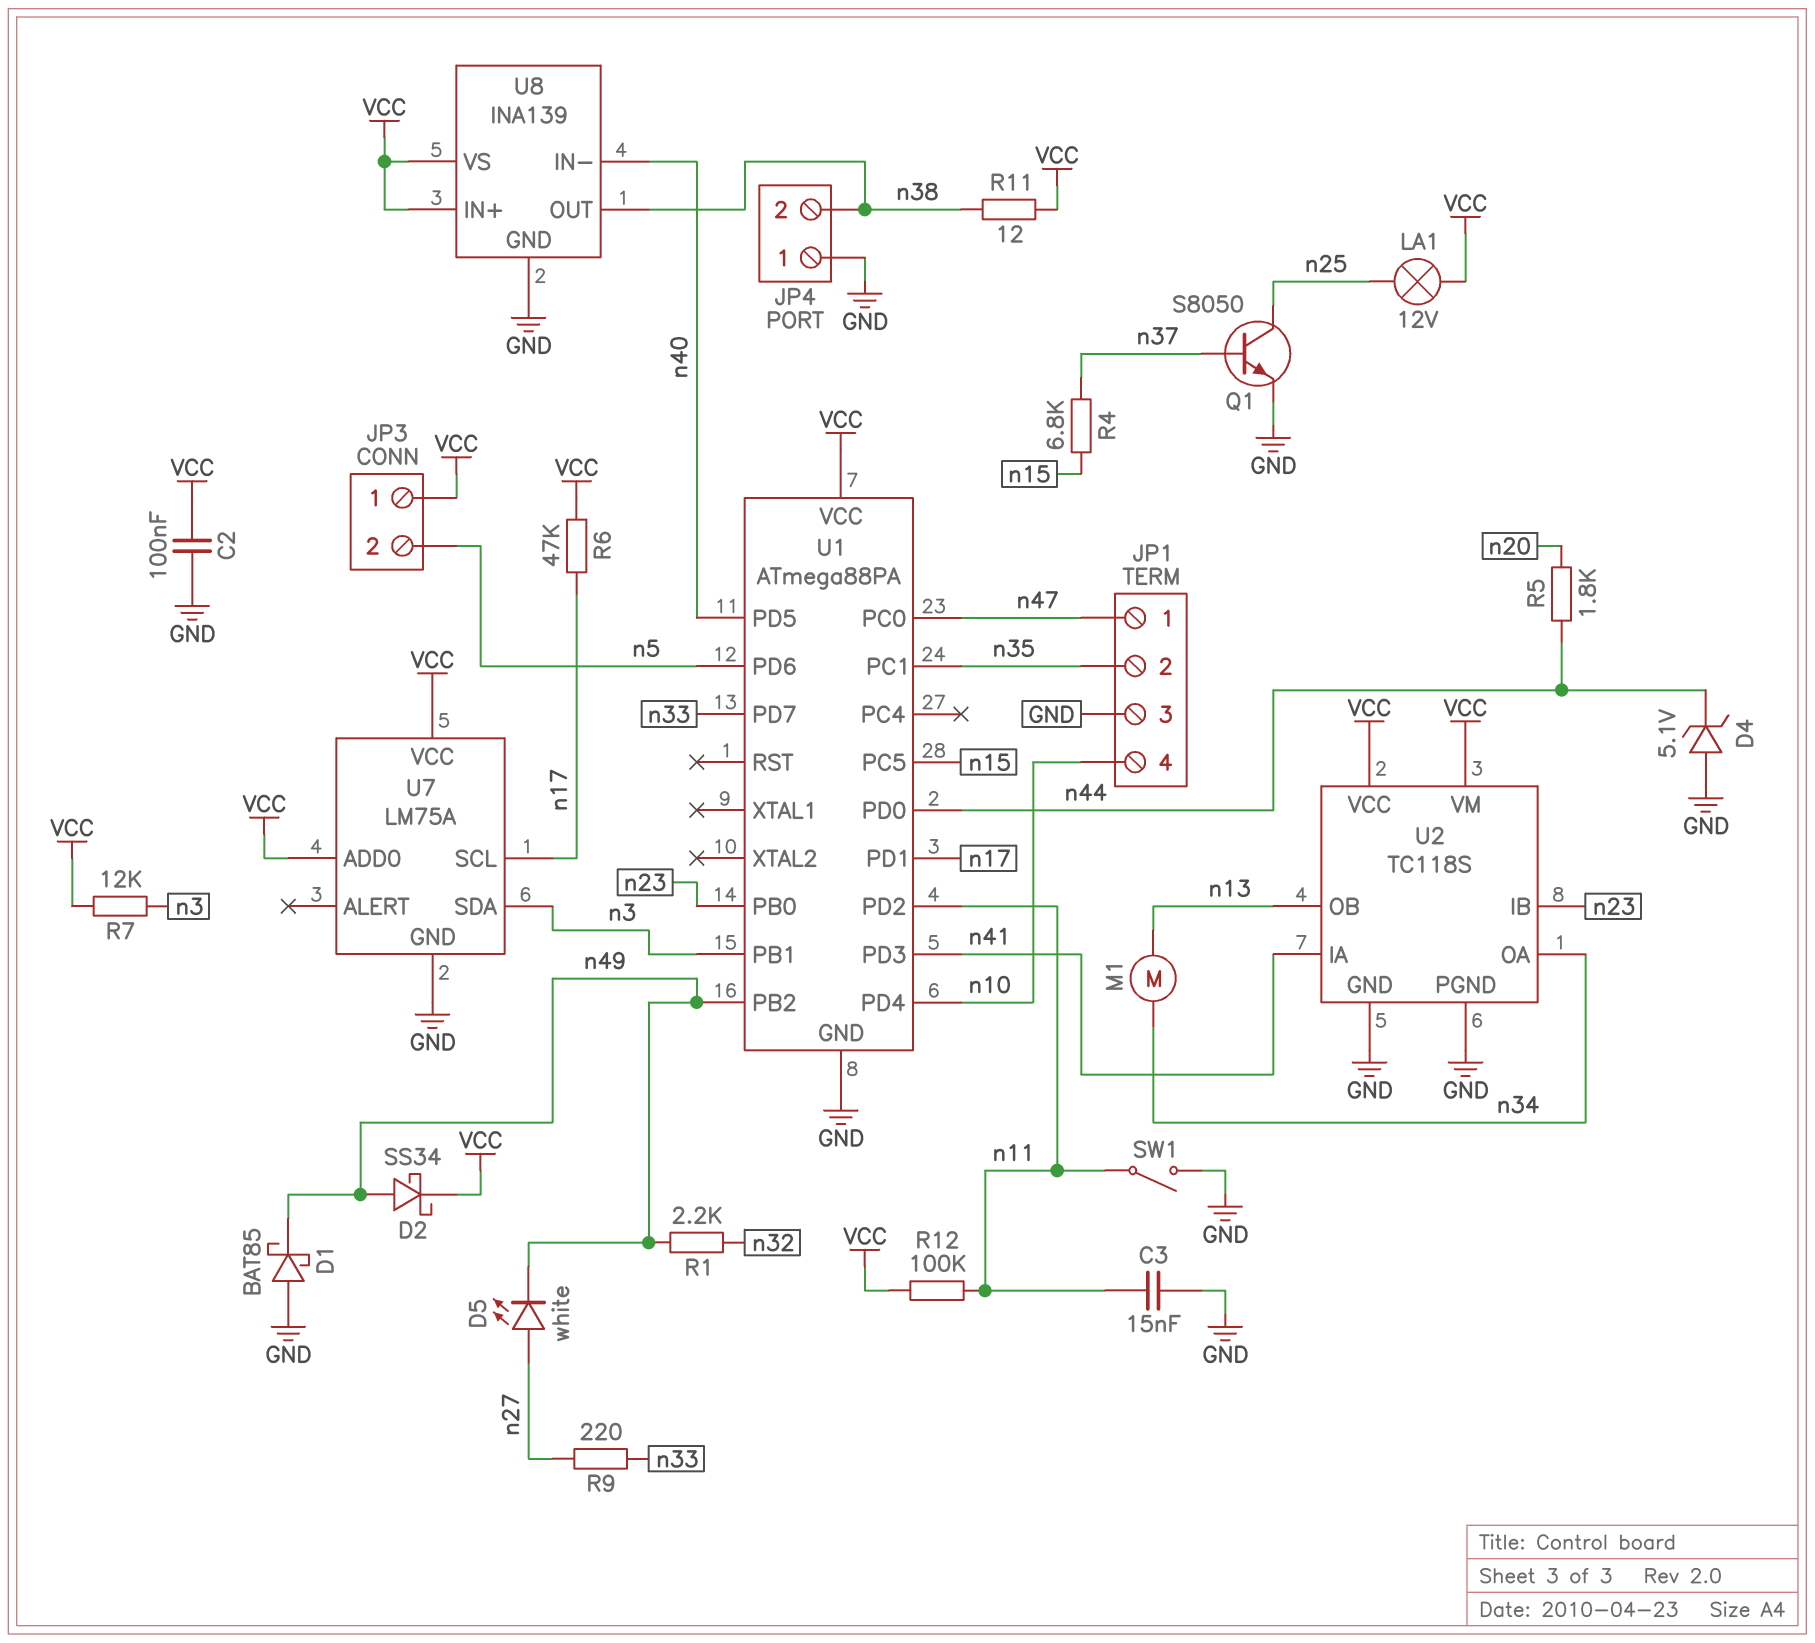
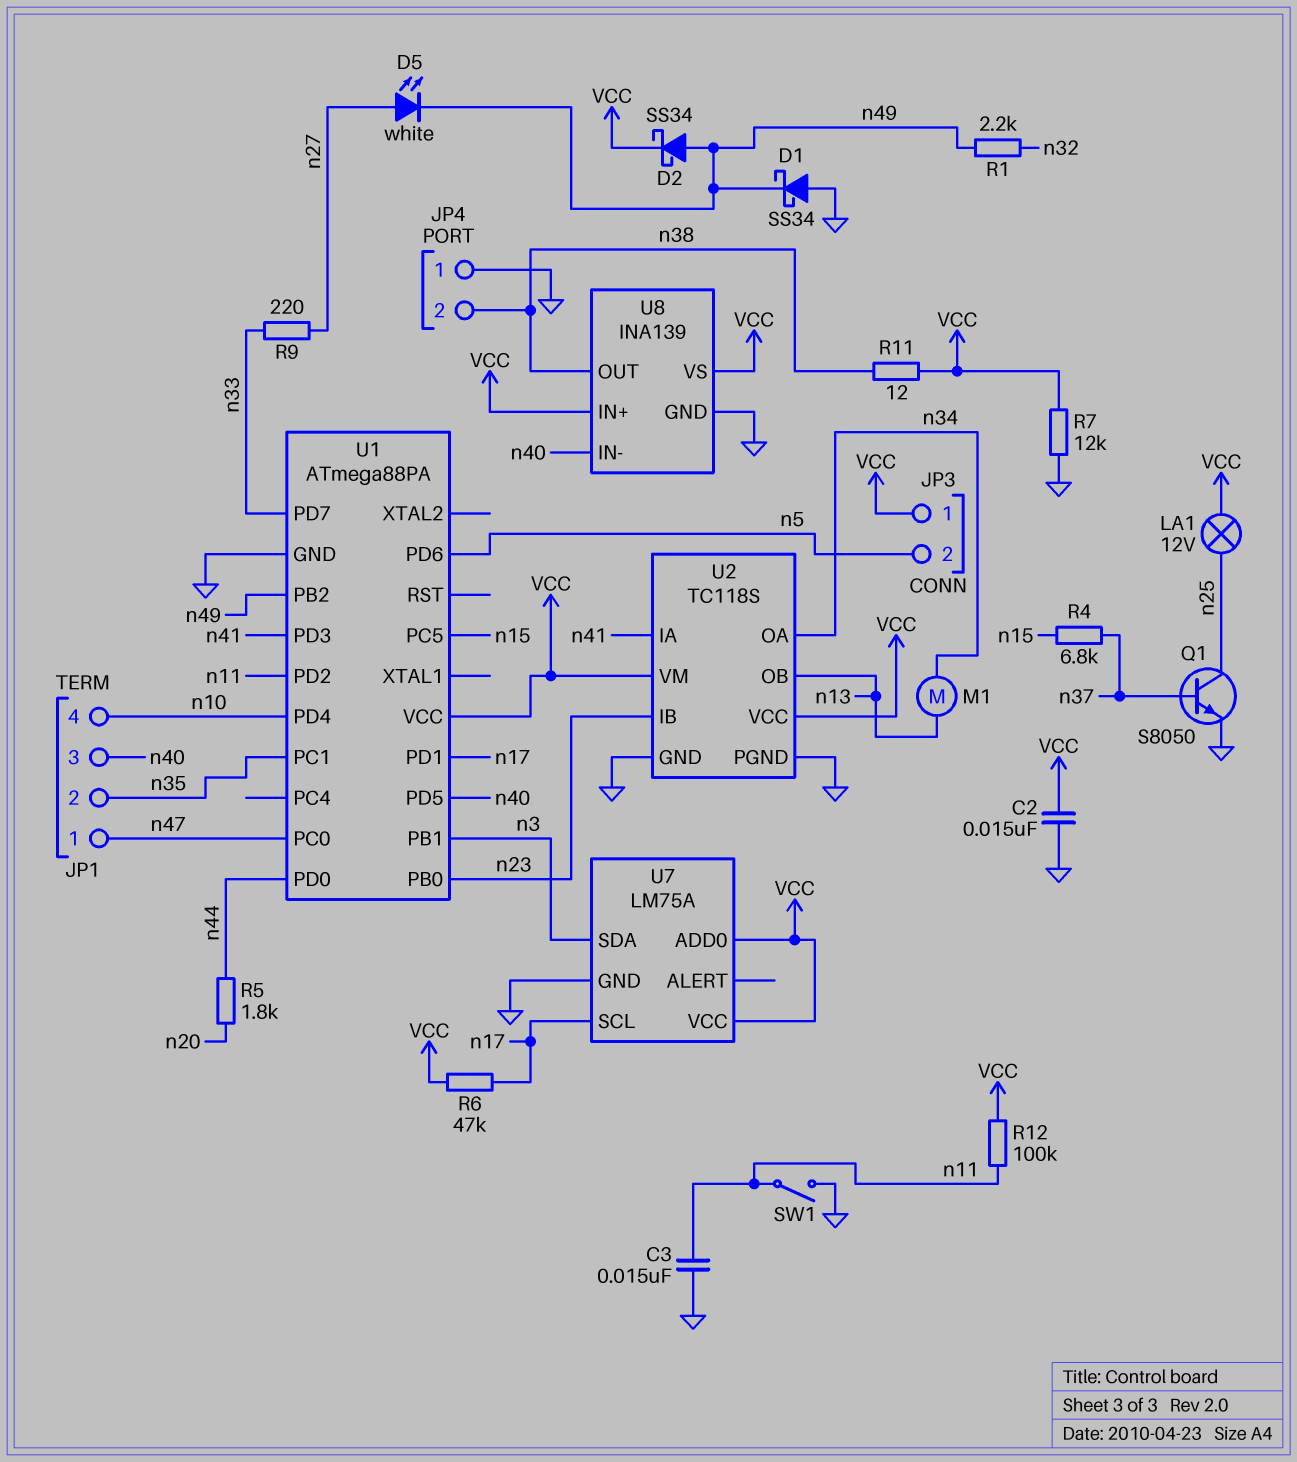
C2: 100nF (GND, VCC) -> 15nF (GND, VCC)
D1: schottky BAT85 (A GND, K n49) -> schottky SS34 (A GND, K n49)
D4: zener 5.1V (A GND, K n44) -> none
JP1 pin 3: GND -> n40
R7: 12k (VCC, n3) -> 12k (GND, VCC)

